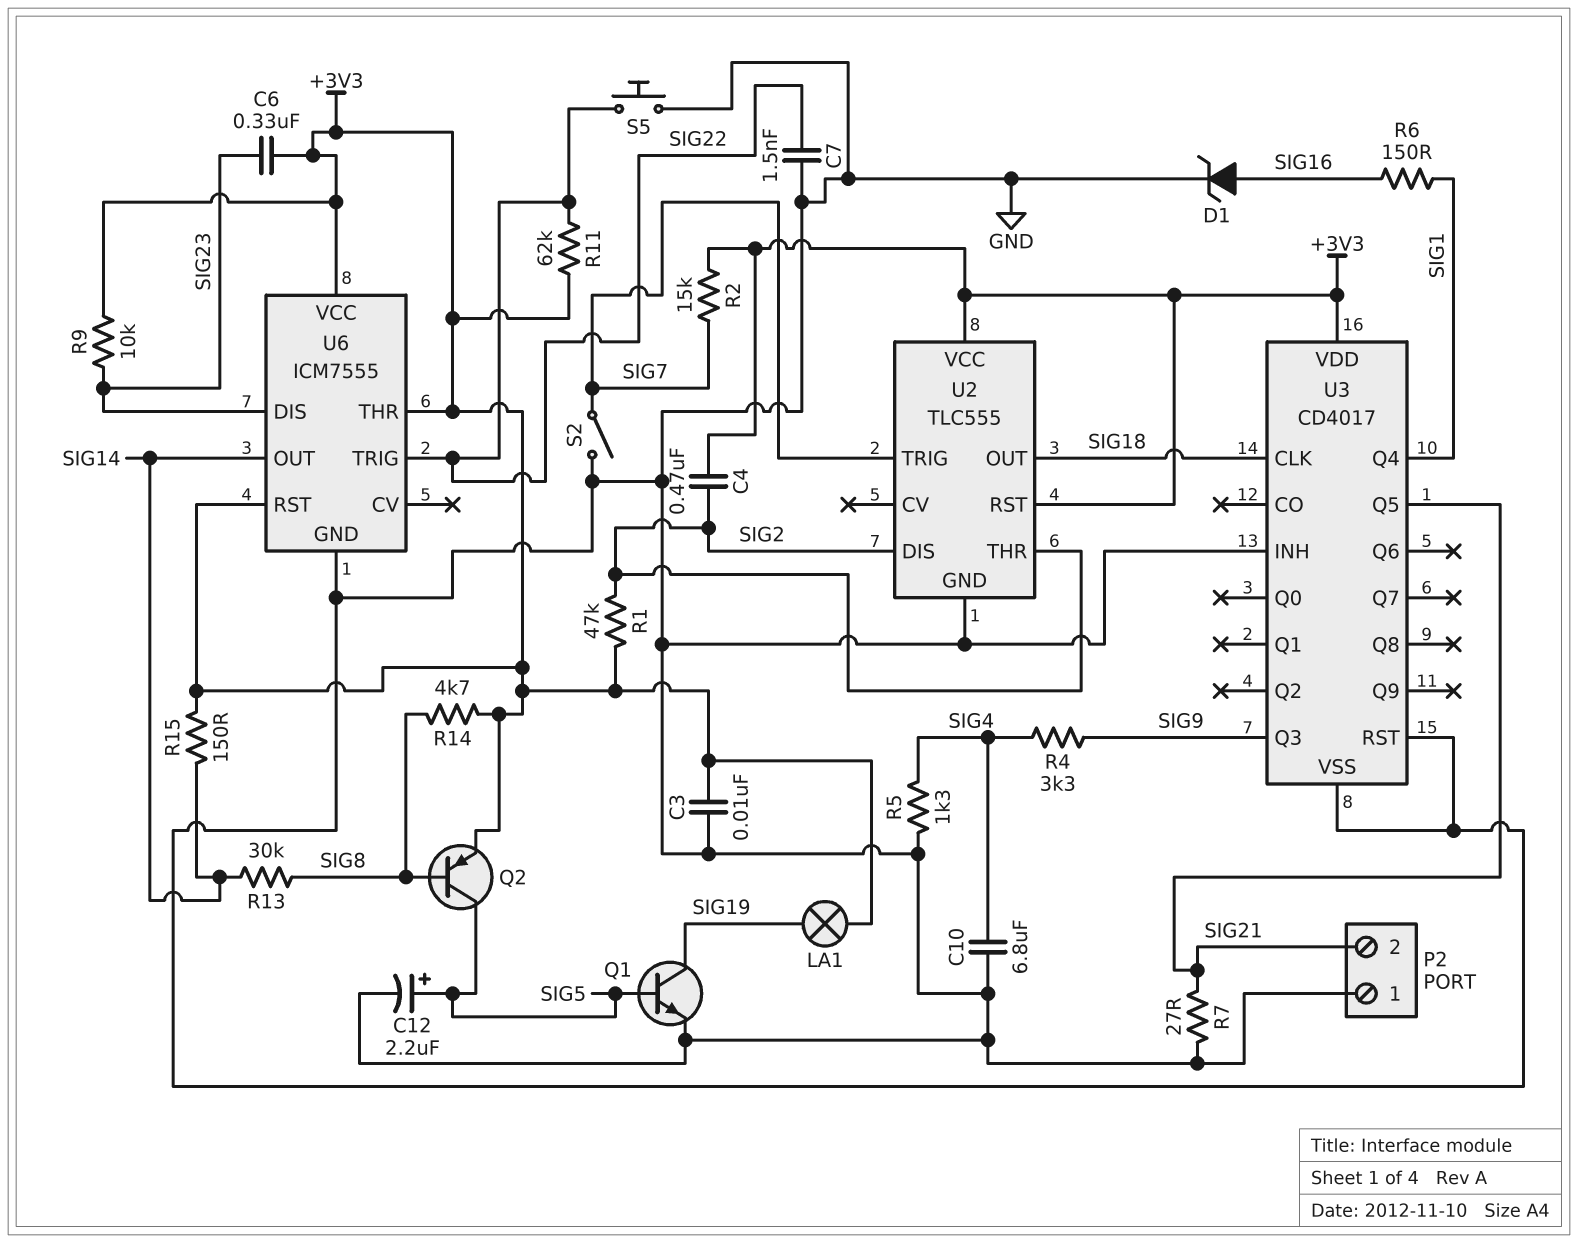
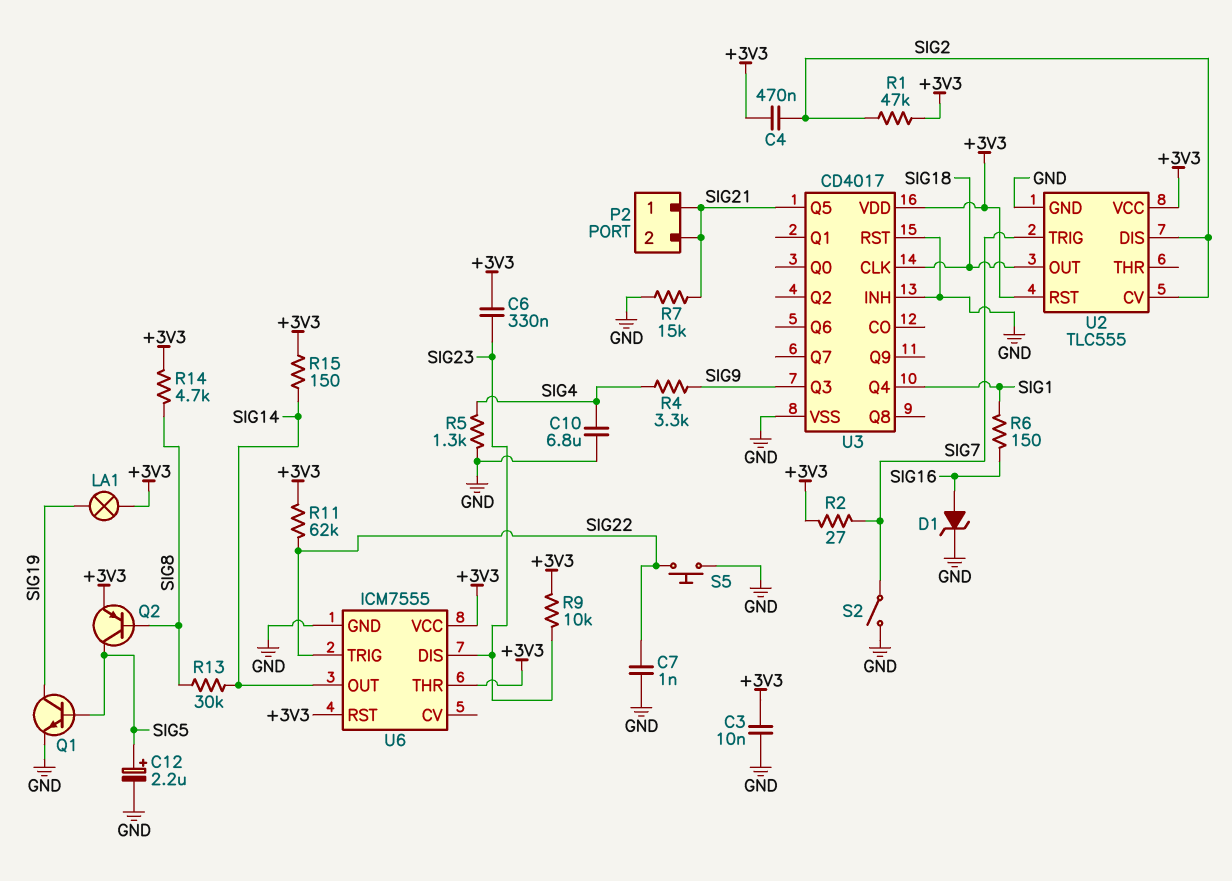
C7: 1.5nF (GND, SIG22) -> 1nF (GND, SIG22)
P2 pin 1: GND -> SIG21
R2: 15k (+3V3, SIG7) -> 27 (+3V3, SIG7)
R7: 27 (GND, SIG21) -> 15k (GND, SIG21)
U2 pin CV: none -> SIG2
U2 pin THR: SIG2 -> none

